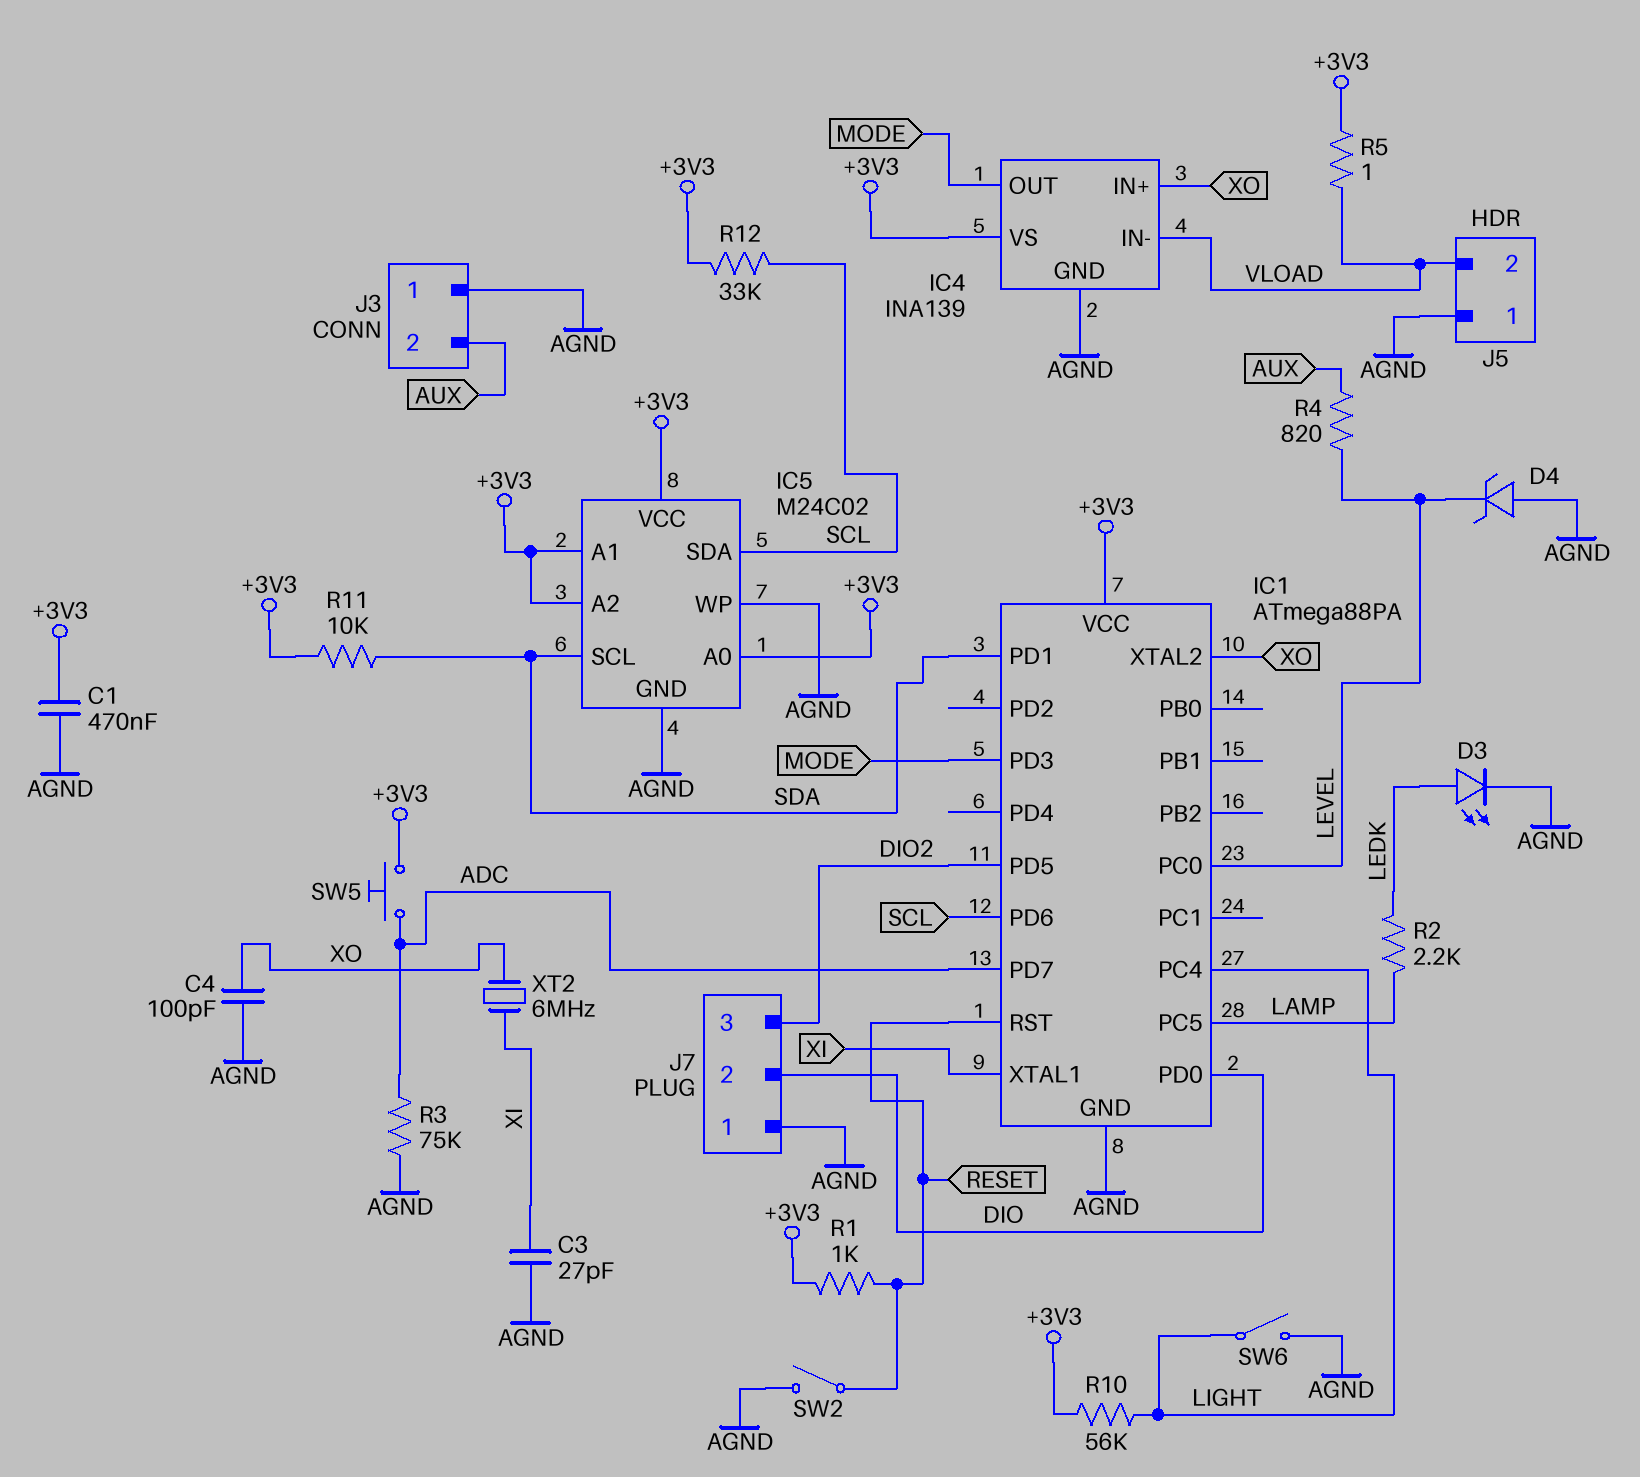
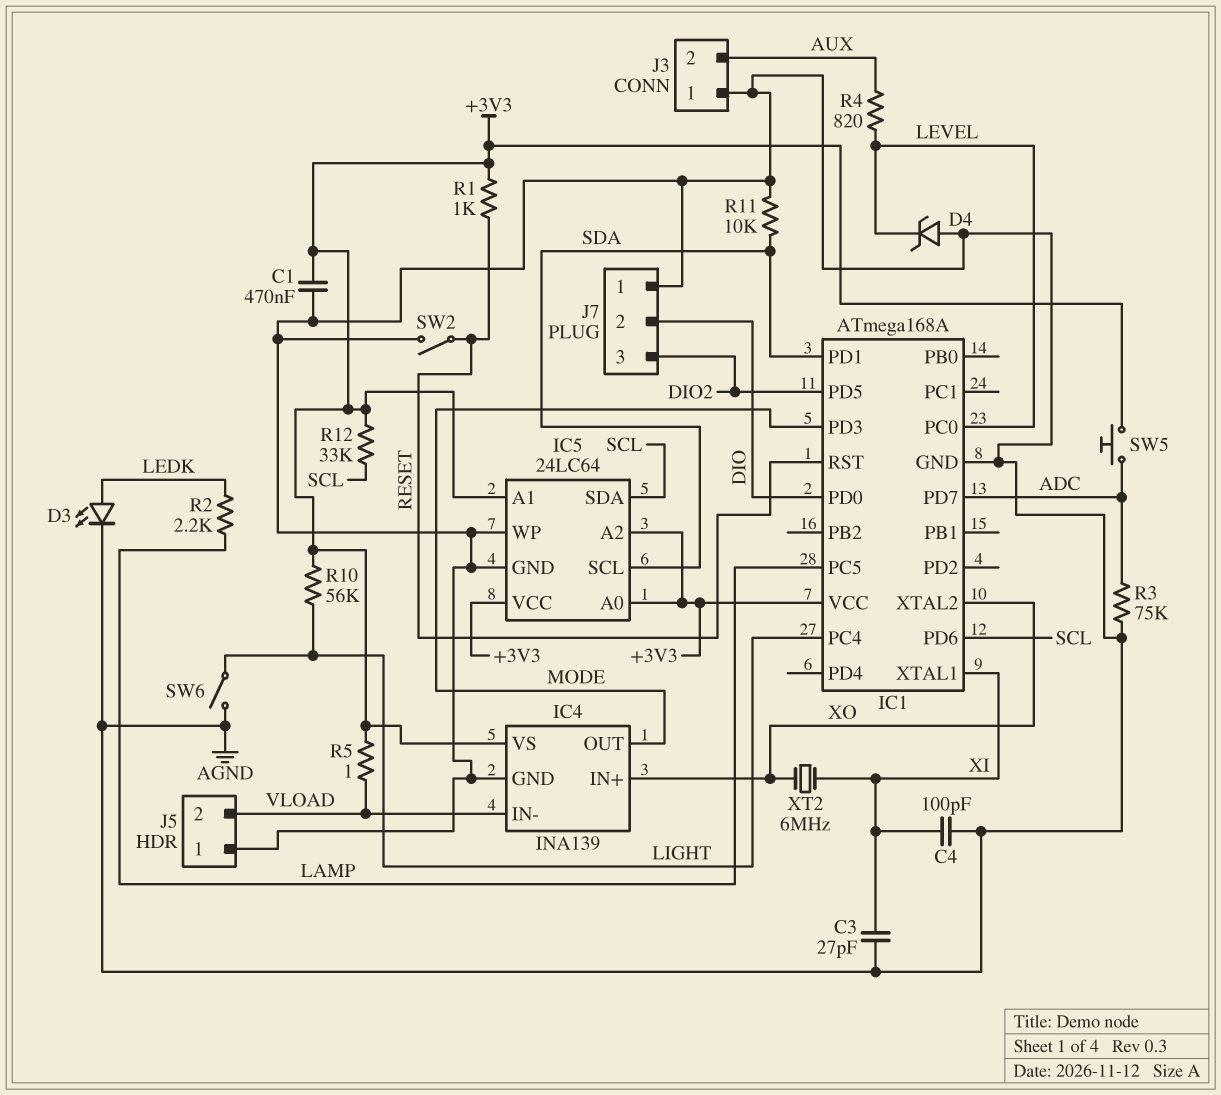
C4: 100pF (AGND, XO) -> 100pF (AGND, XI)
IC1: ATmega88PA -> ATmega168A
IC5: M24C02 -> 24LC64
R11: 10k (+3V3, SDA) -> 10k (AGND, SDA)

